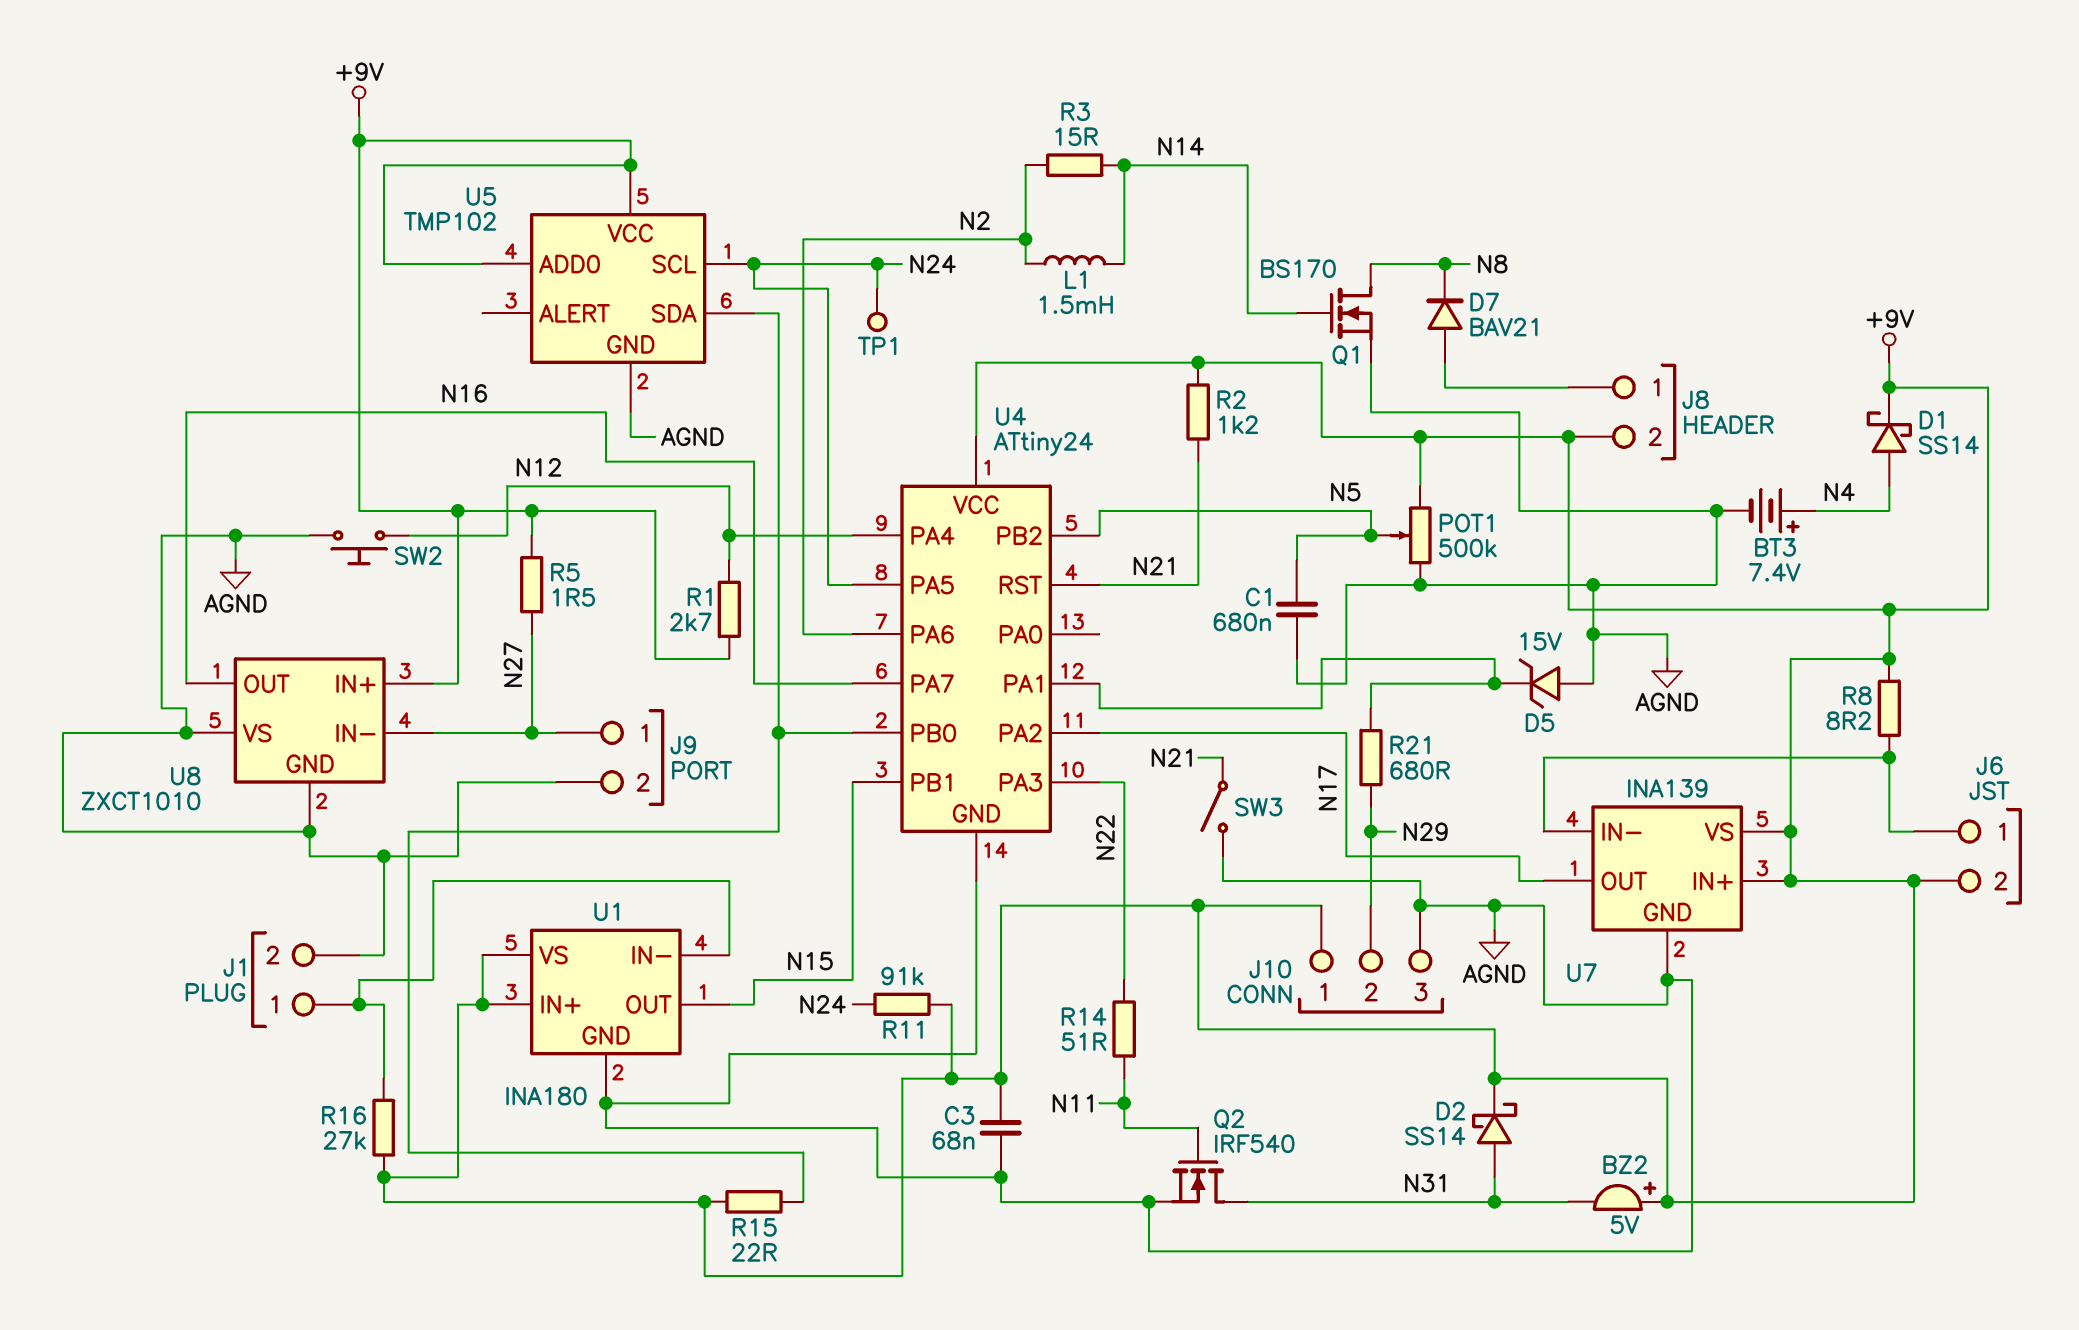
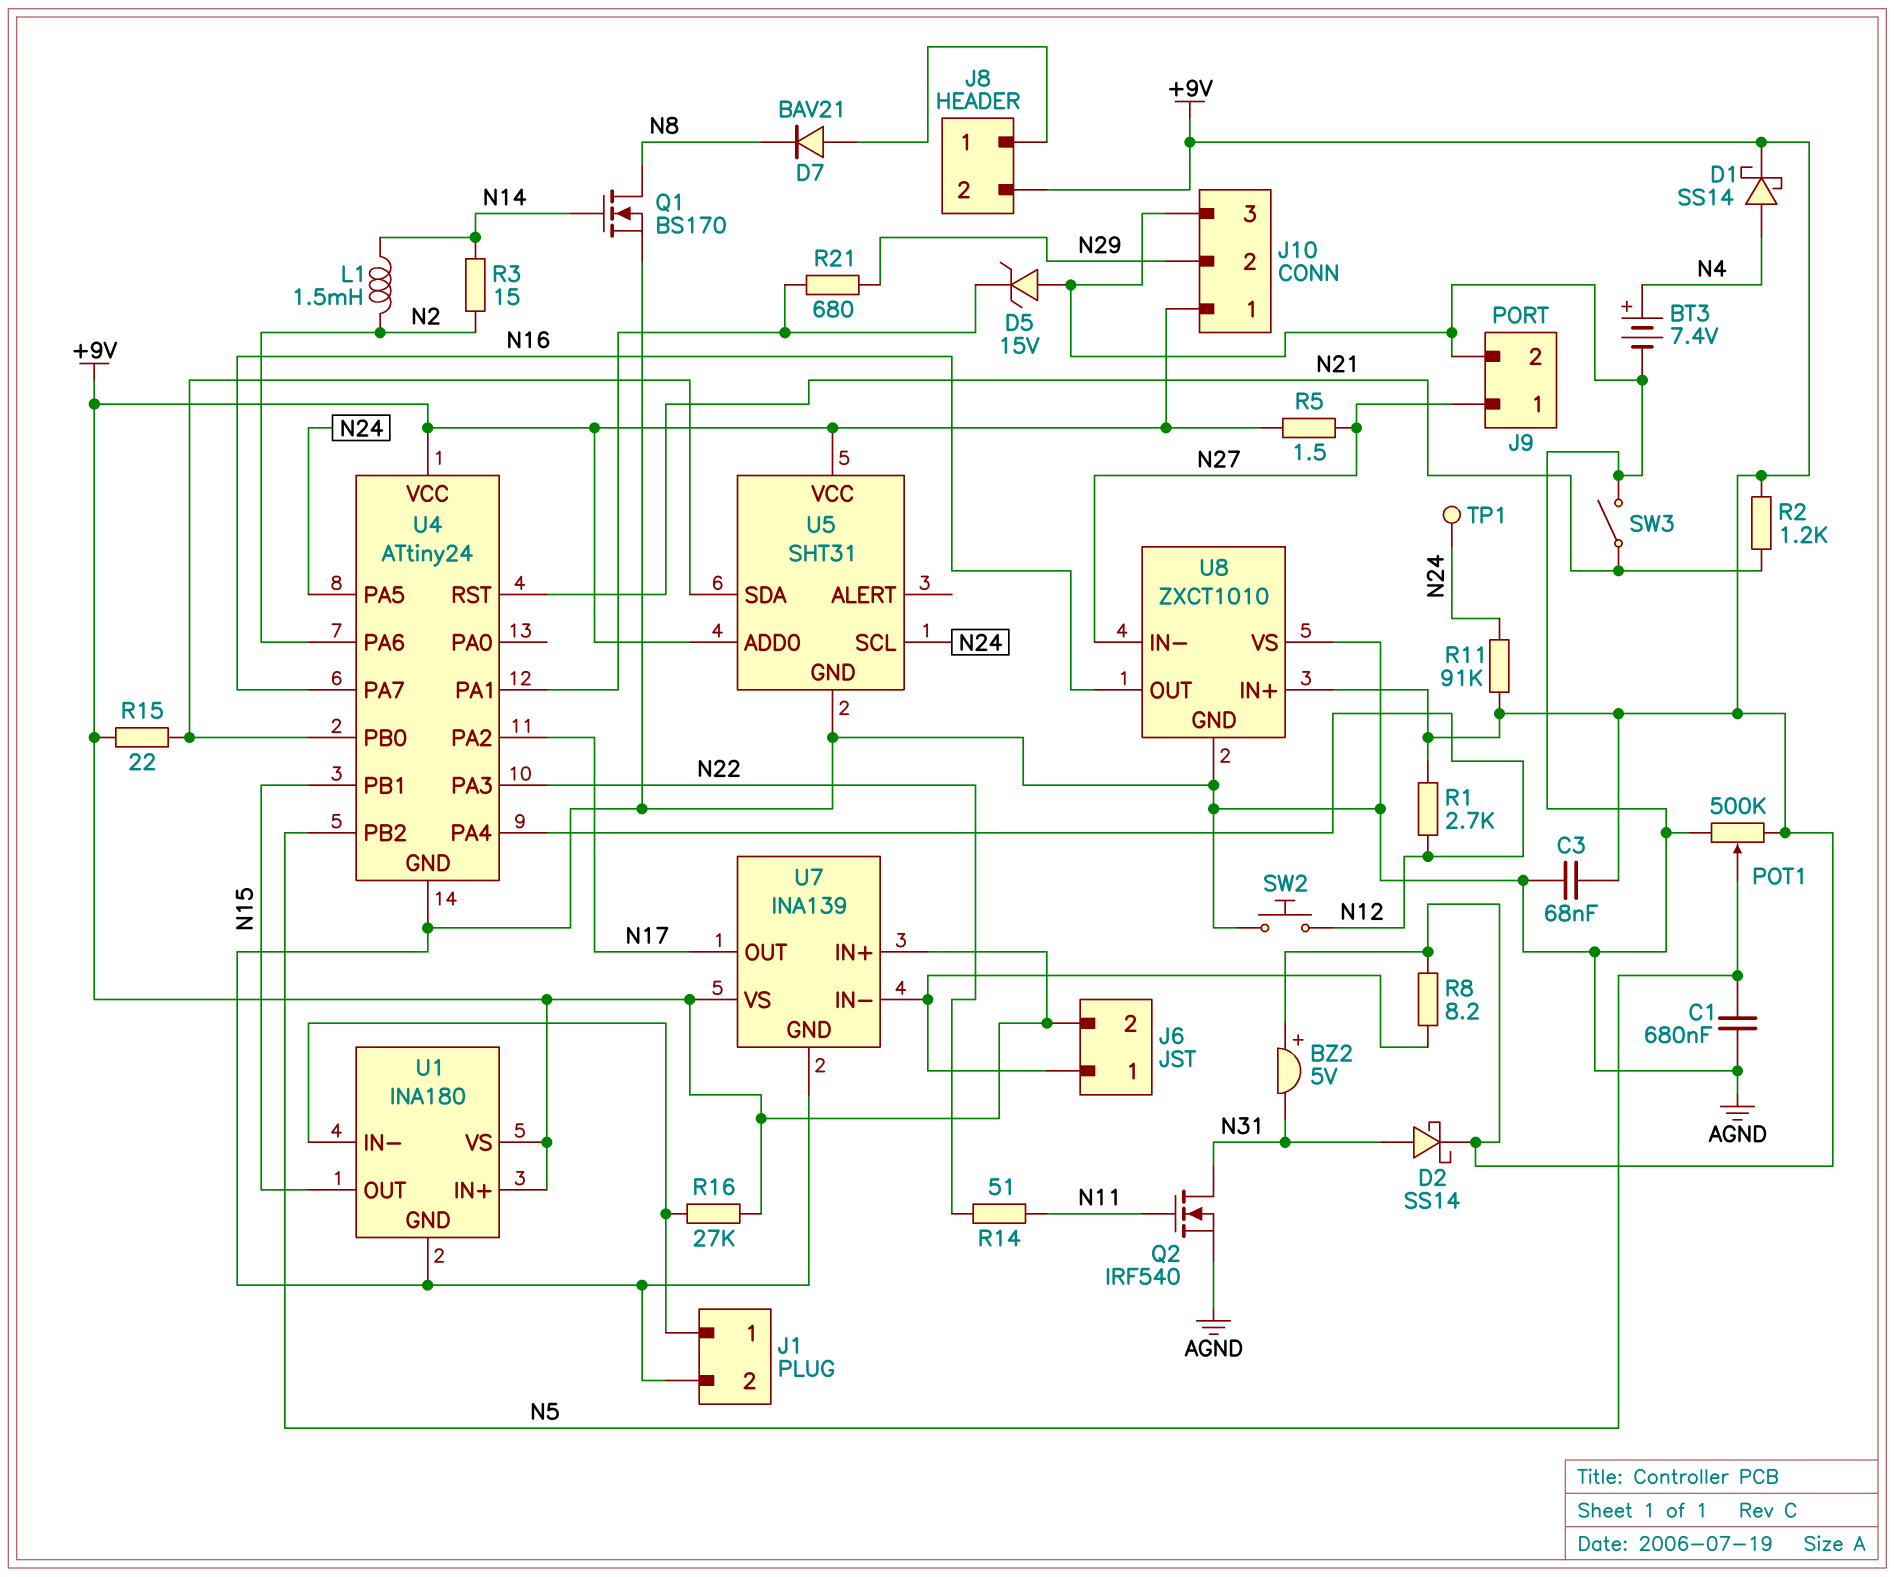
U5: TMP102 -> SHT31

